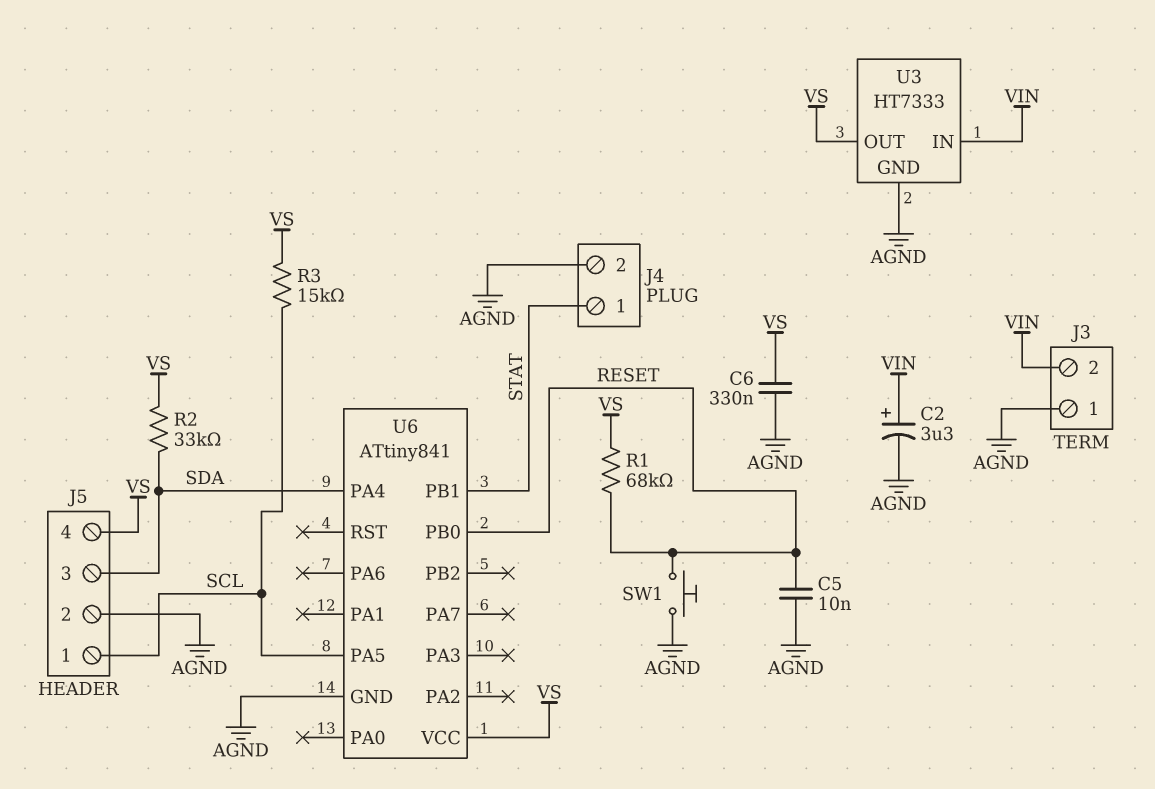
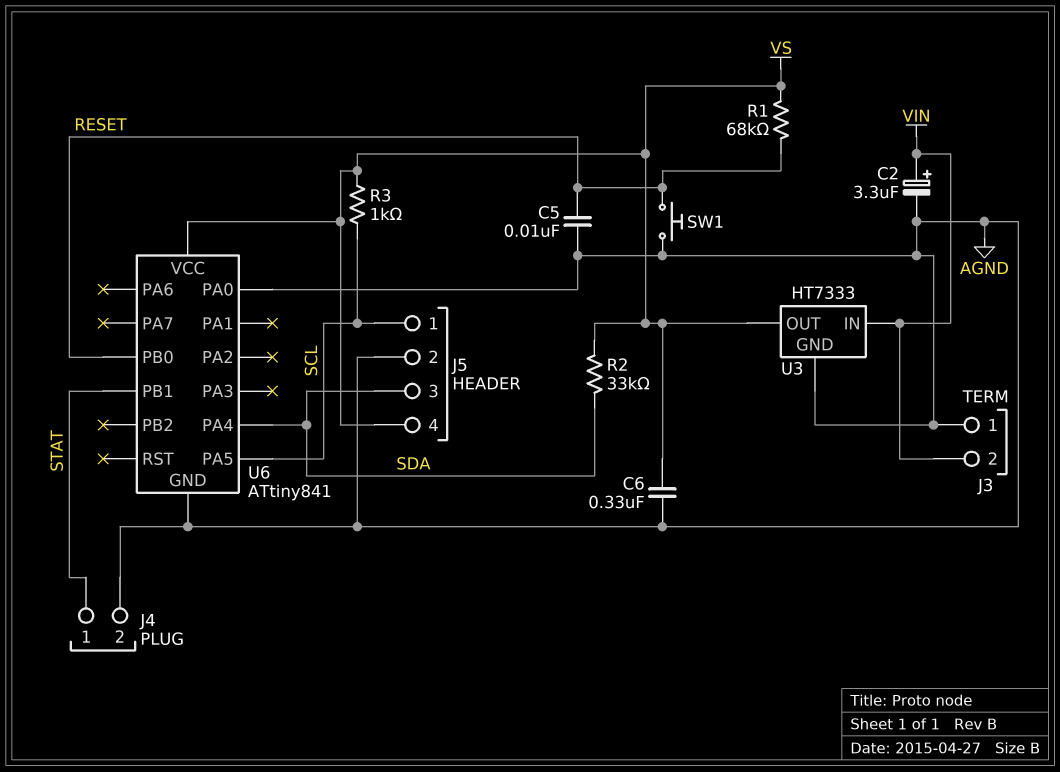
R3: 15k (SCL, VS) -> 1k (SCL, VS)
U6 pin PA0: none -> AGND

